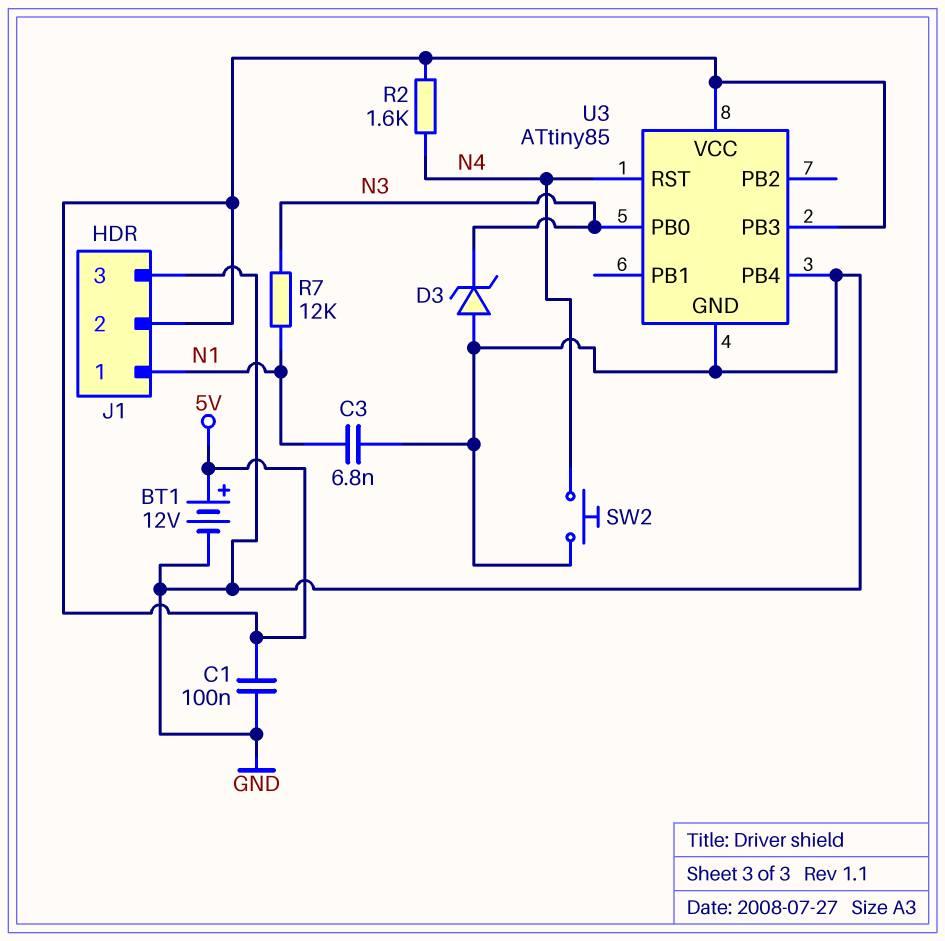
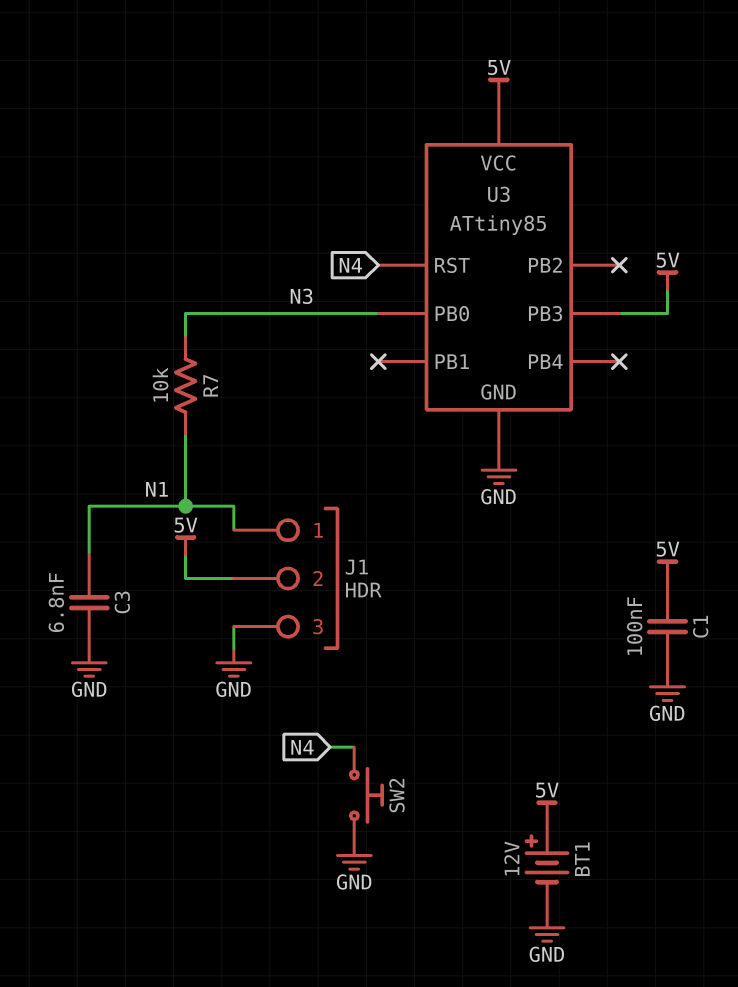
D3: zener (A GND, K N3) -> none
R2: 1.6k (5V, N4) -> none
R7: 12k (N1, N3) -> 10k (N1, N3)
U3 pin PB4: GND -> none

